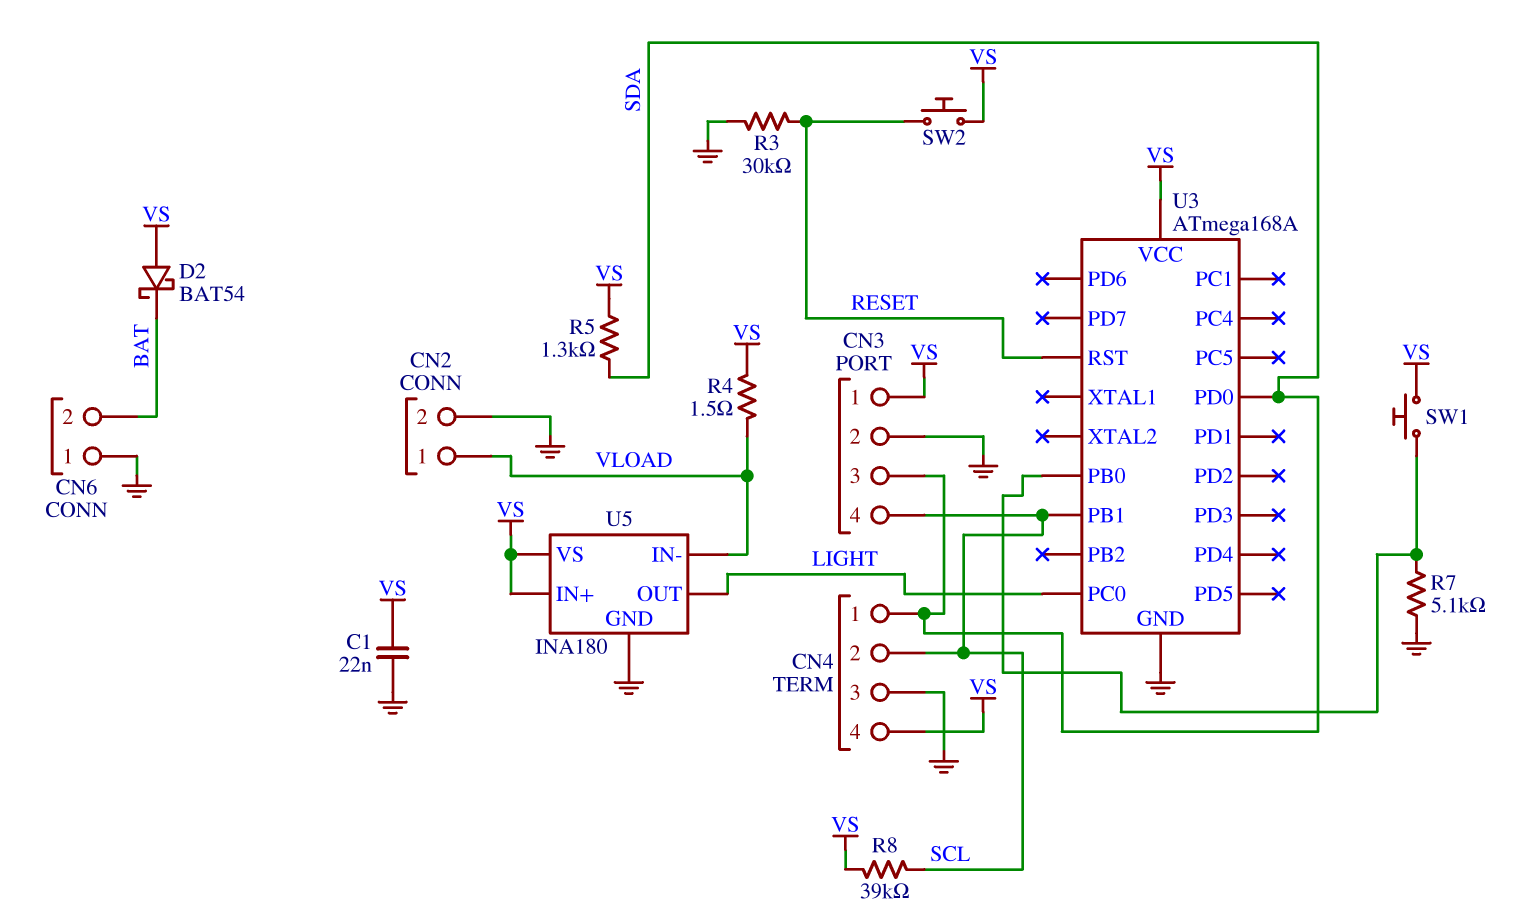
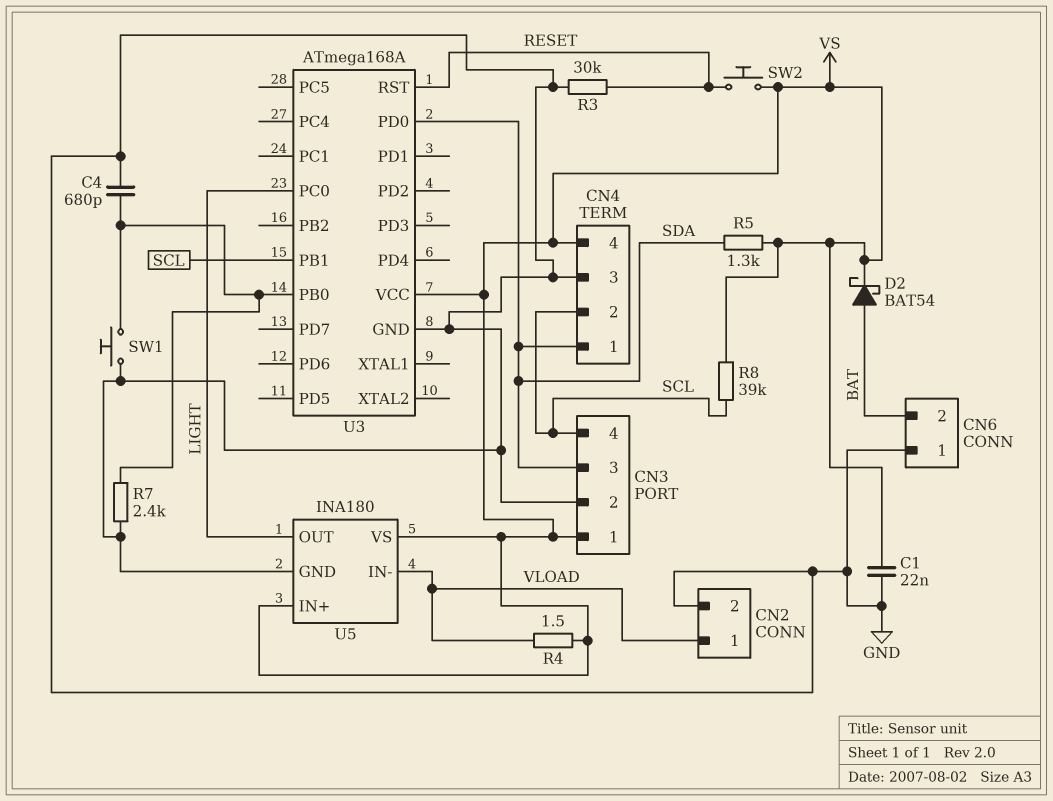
C4: none -> 680pF (GND, U3/PB0)
D2: schottky BAT54 (A VS, K BAT) -> schottky BAT54 (A BAT, K VS)
R7: 5.1k (GND, U3/PB0) -> 2.4k (GND, U3/PB0)
SW1: button (U3/PB0, VS) -> button (GND, U3/PB0)

